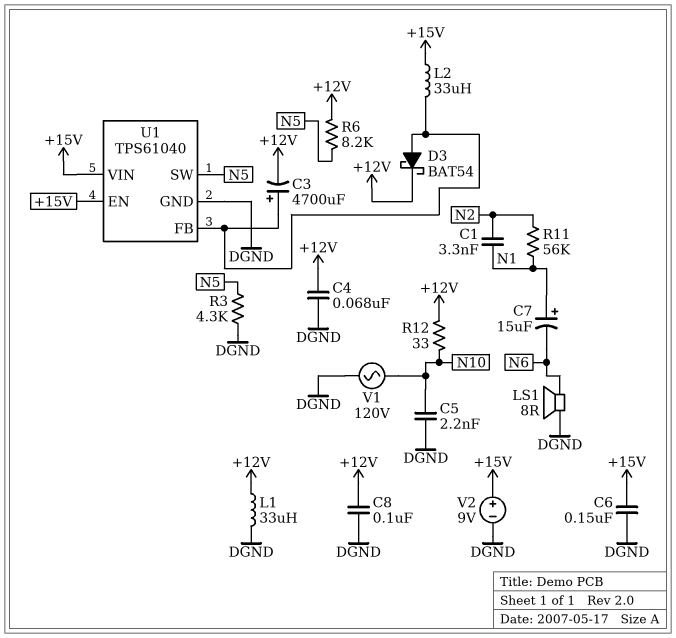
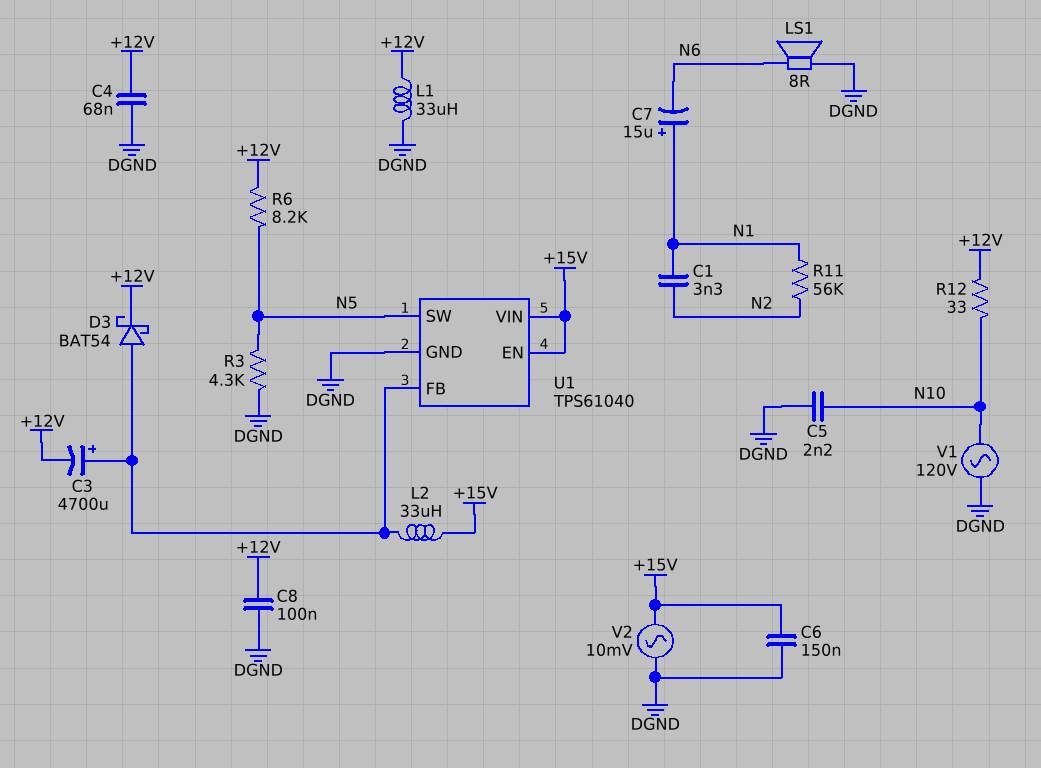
V2: 9V (plus +15V, minus DGND) -> AC 10mV (+15V, DGND)

